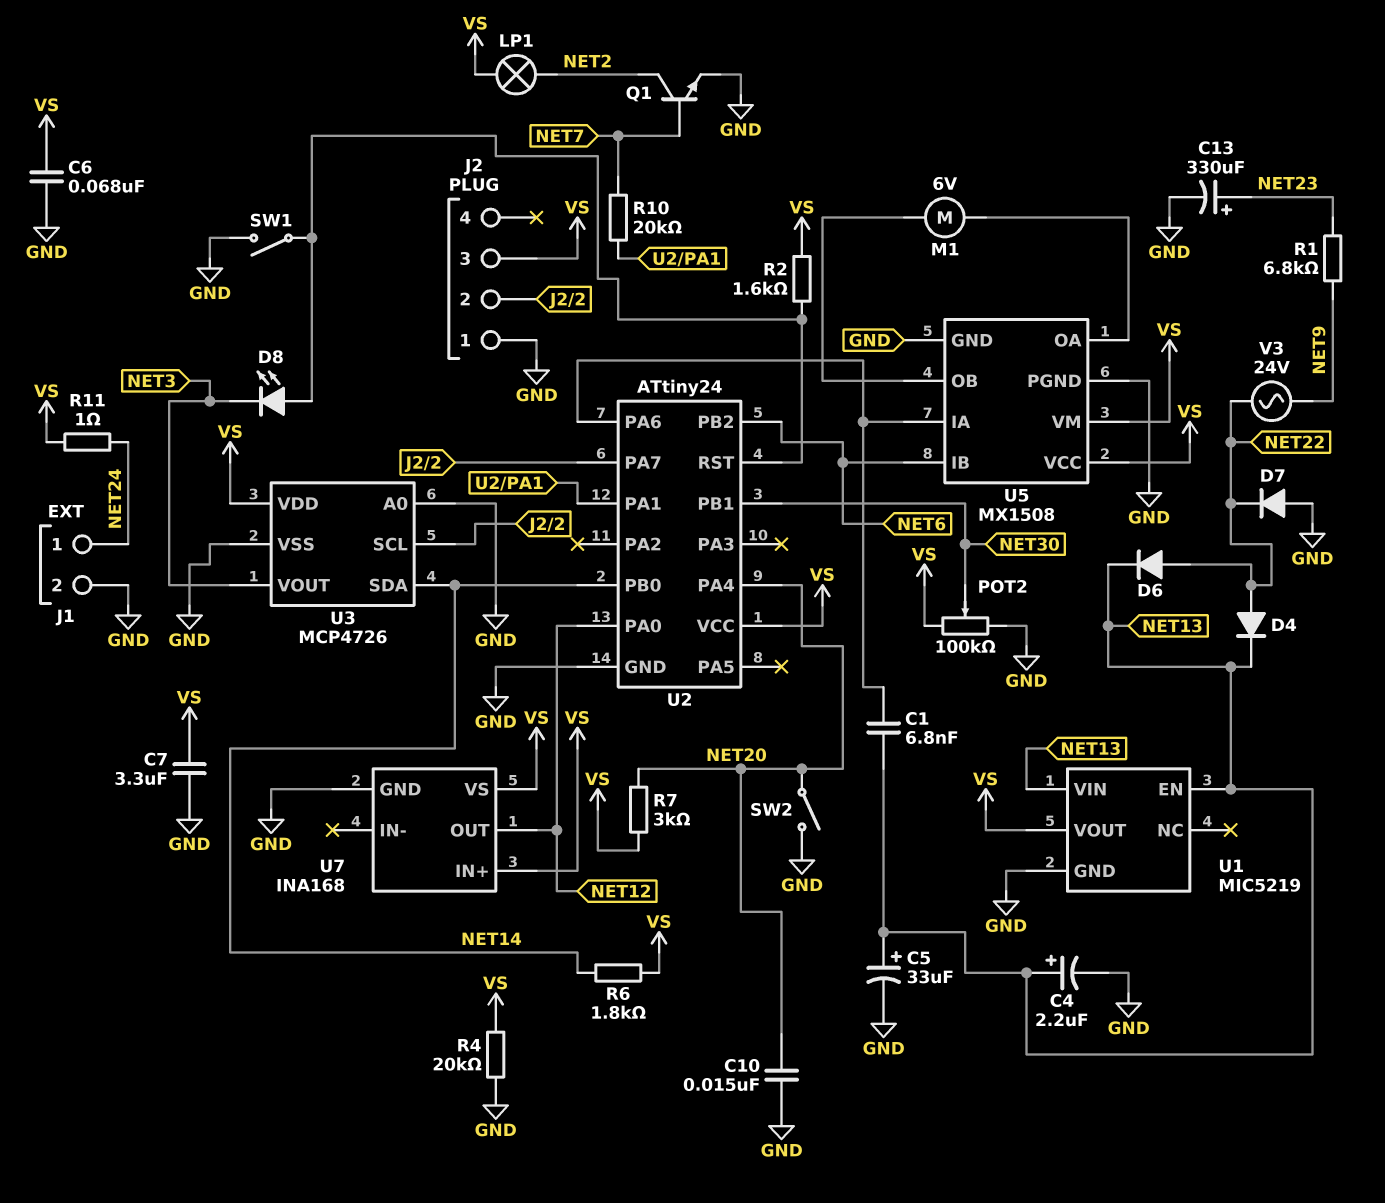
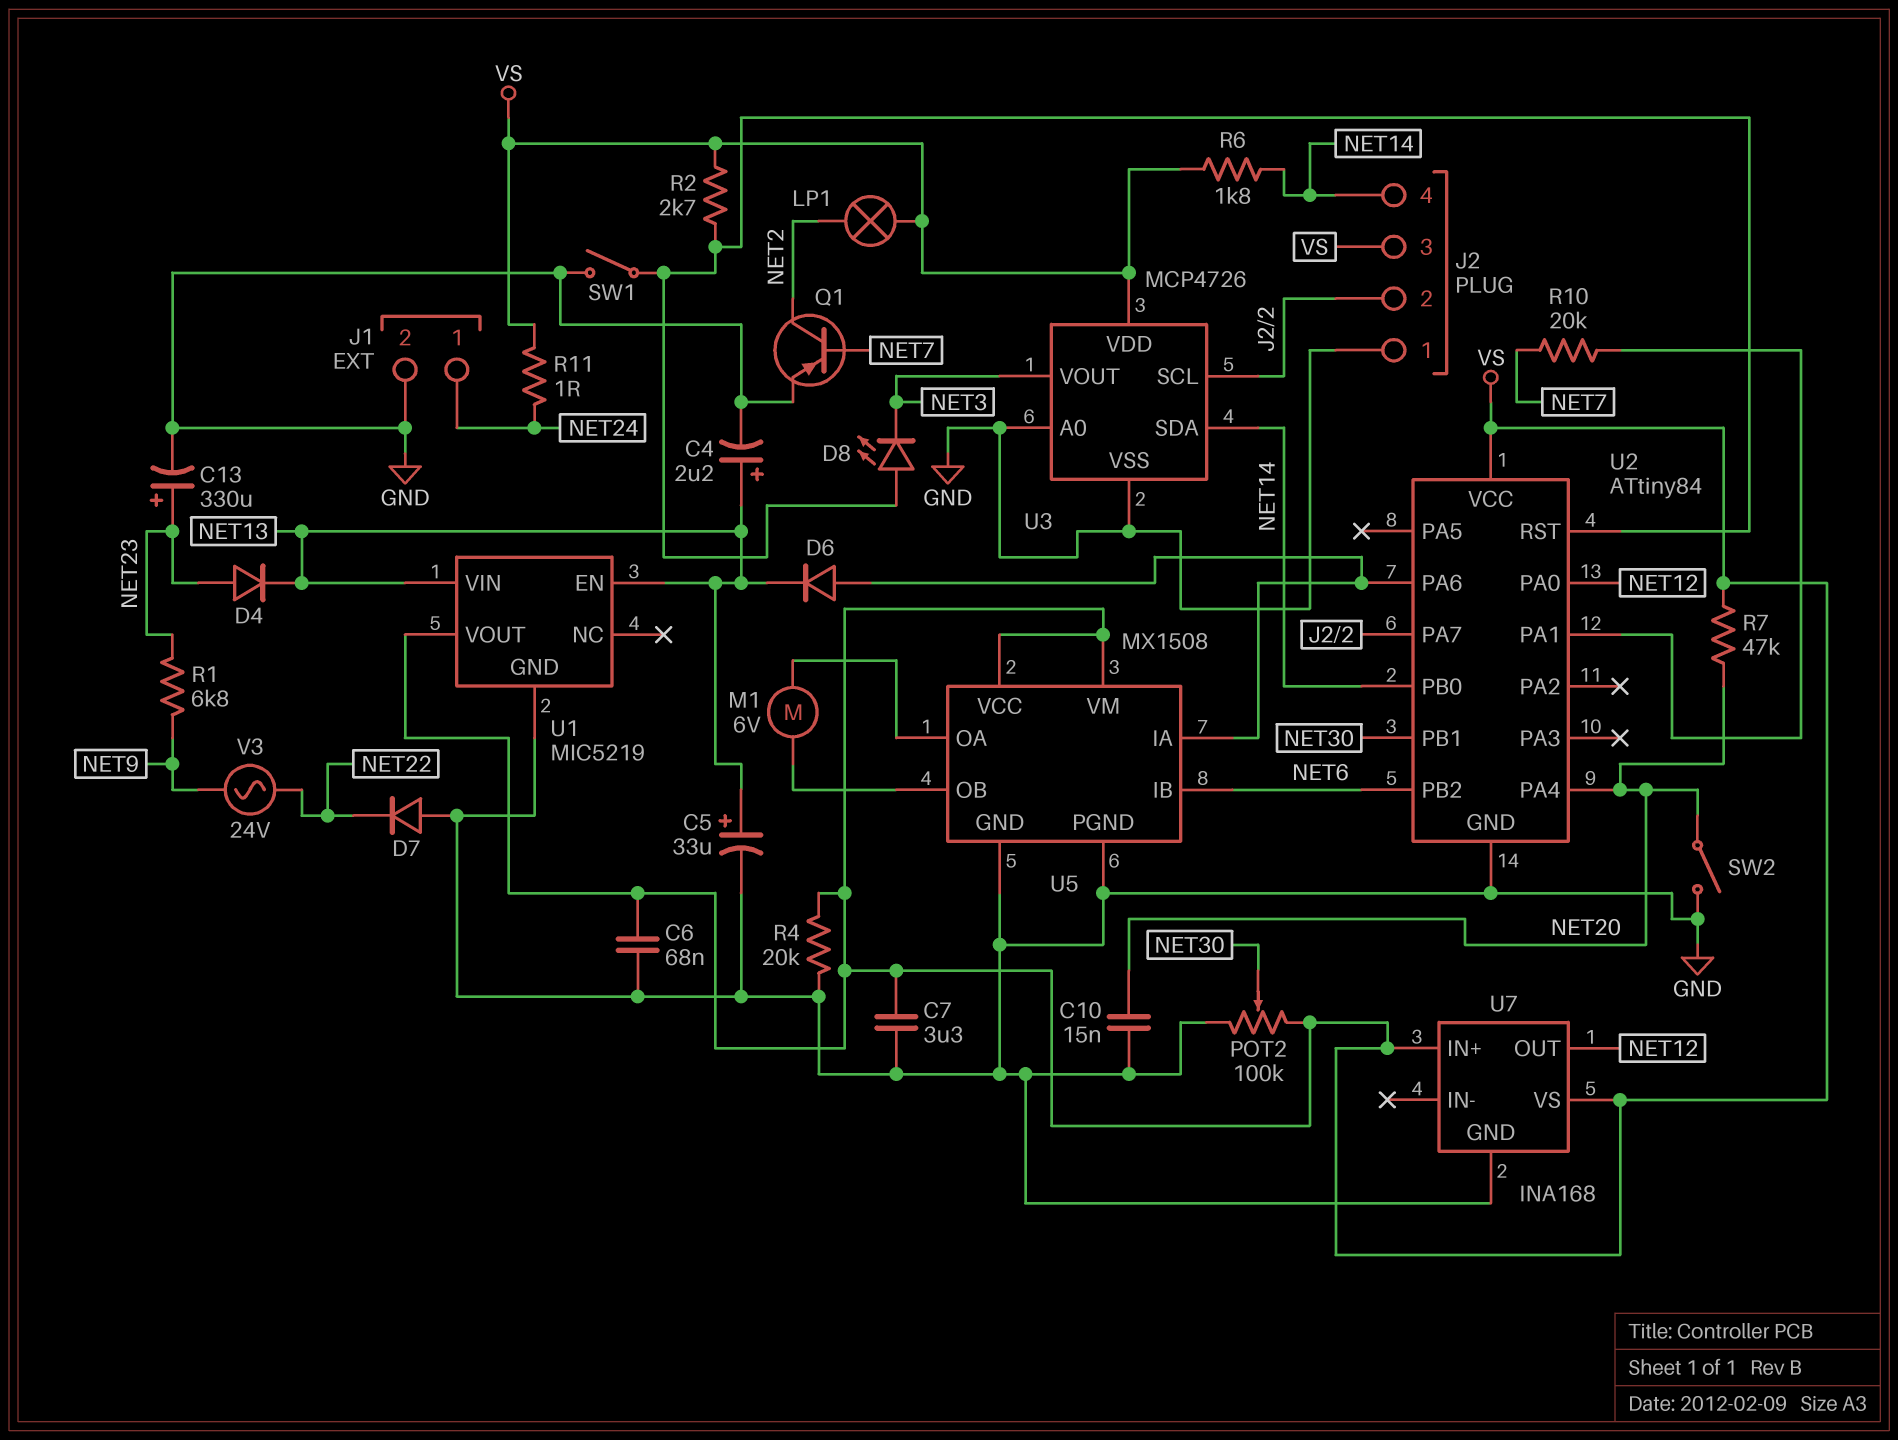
C1: 6.8nF (NET13, U2/PA6) -> none
D4: diode (A NET22, K NET13) -> diode (A NET23, K NET13)
D6: diode (A NET22, K NET13) -> diode (A U2/PA6, K NET13)
J2 pin 4: none -> NET14
Q1: NPN (B NET7, C NET2, E GND) -> PNP (B NET7, C NET2, E GND)
R2: 1.6k (U2/RST, VS) -> 2.7k (U2/RST, VS)
R7: 3k (NET20, VS) -> 47k (NET20, VS)
U2: ATtiny24 -> ATtiny84

